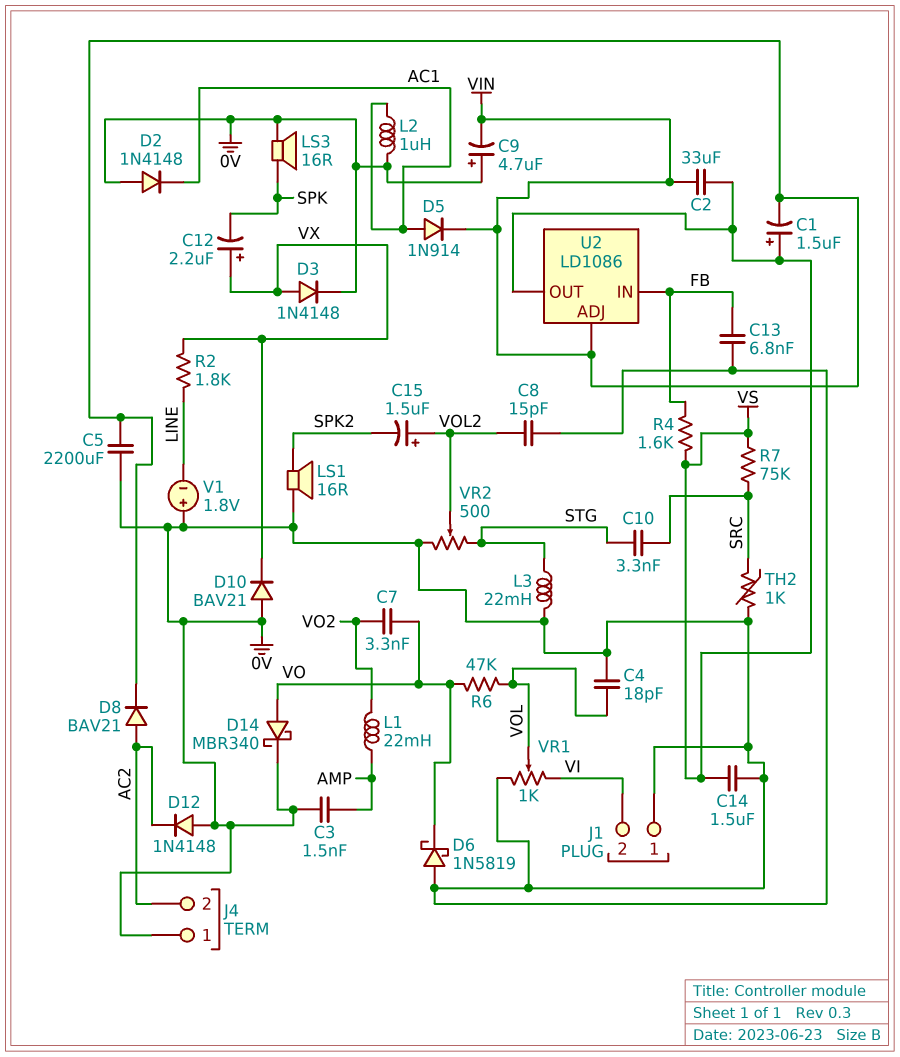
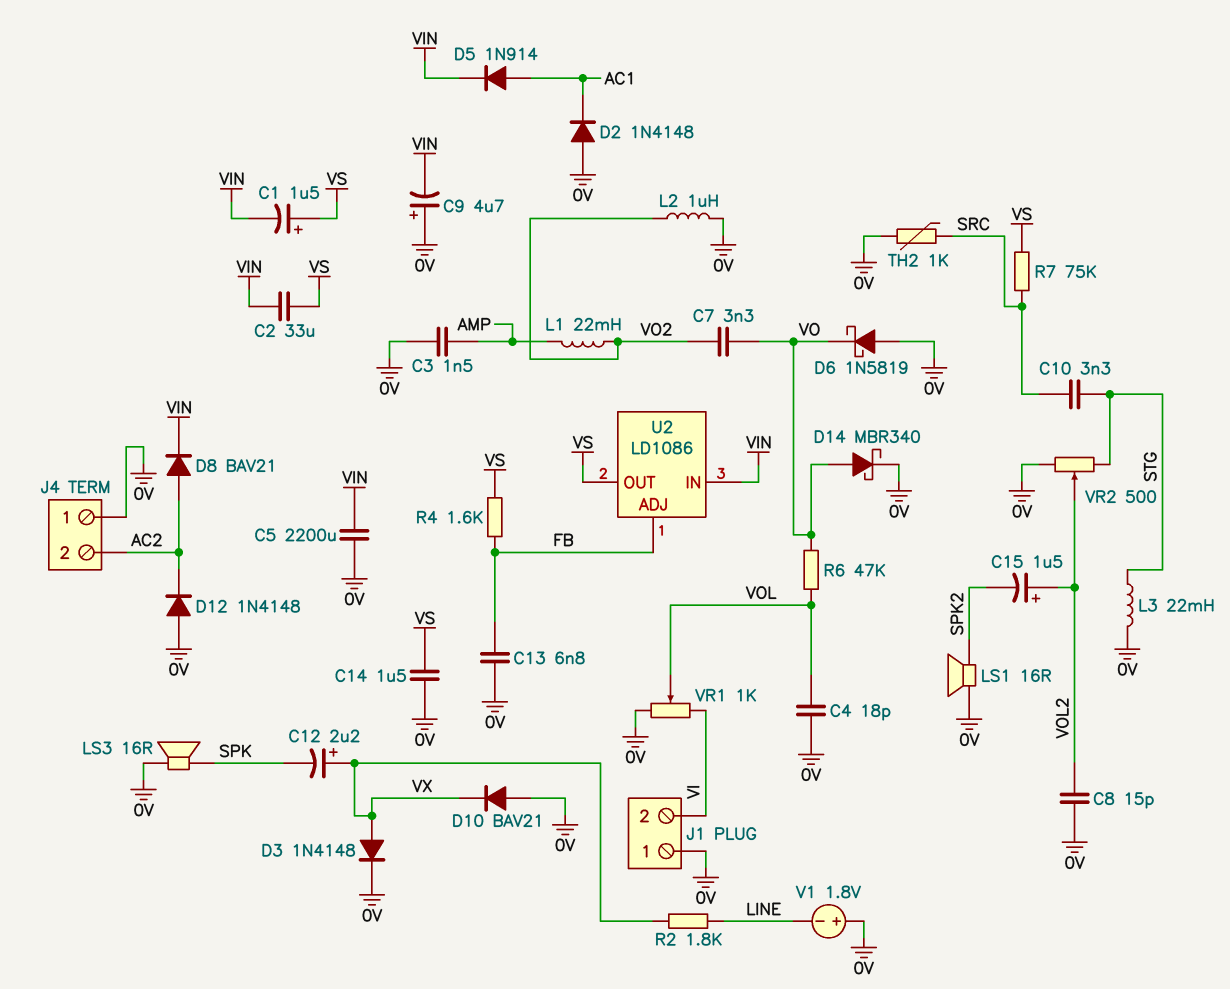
L2: 1uH (0V, AC1) -> 1uH (0V, VO2)
U2 pin ADJ: VIN -> FB
U2 pin IN: FB -> VIN

